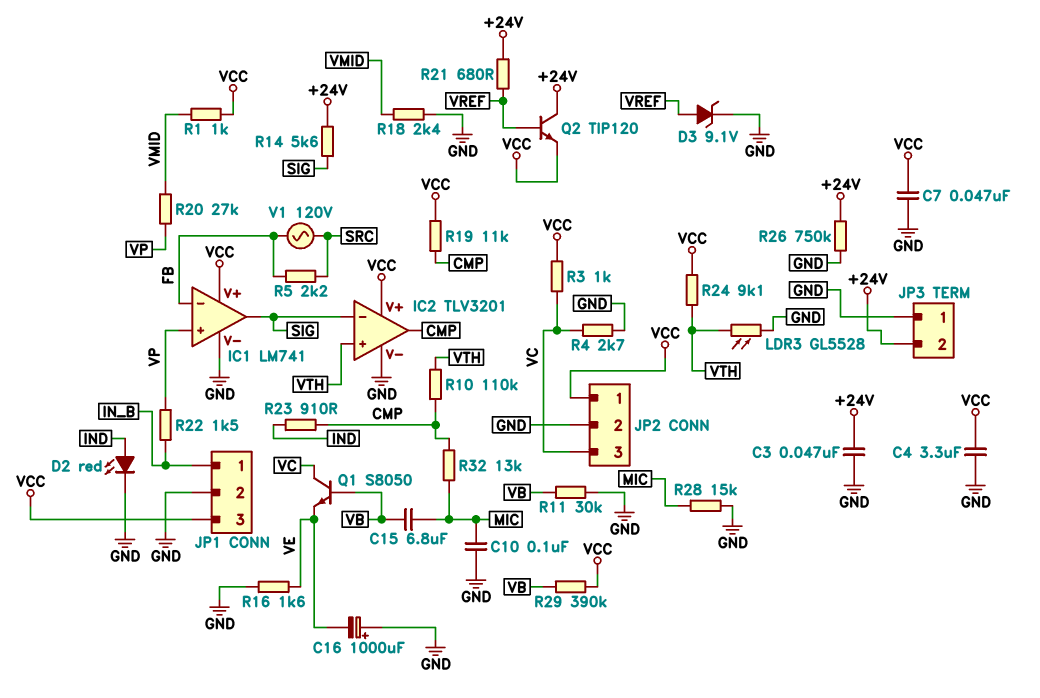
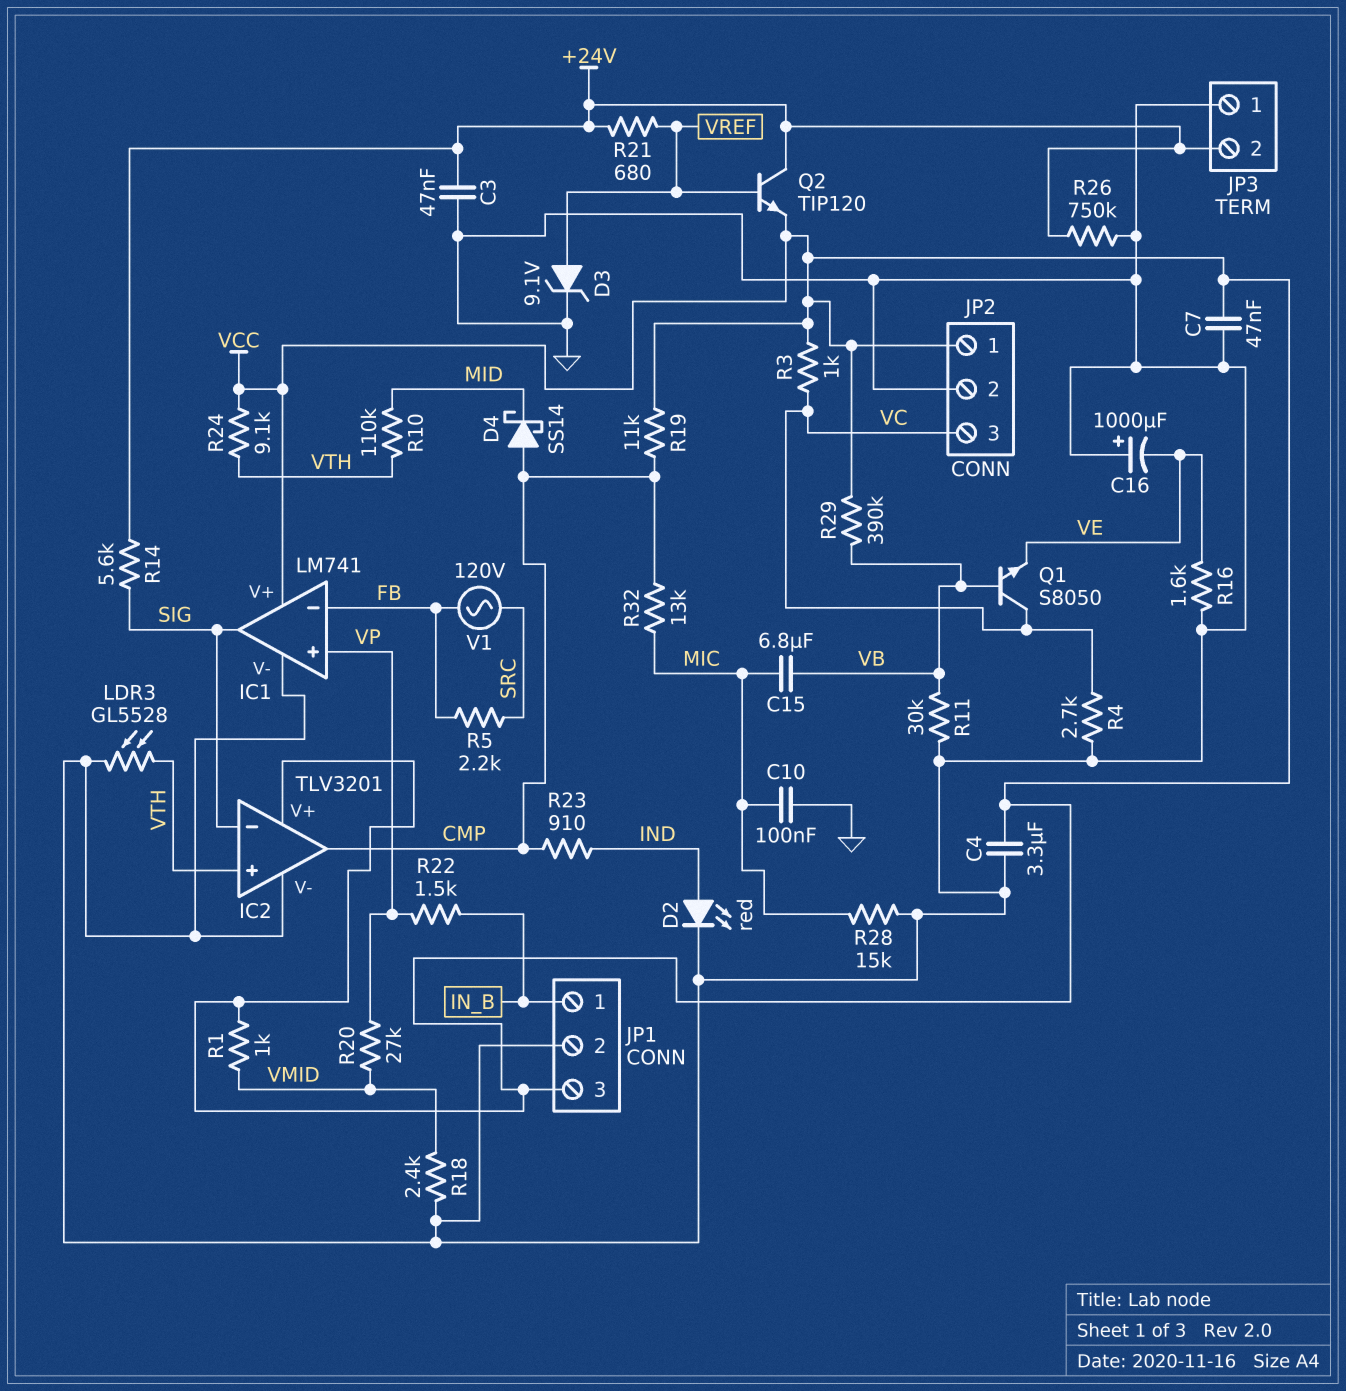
D4: none -> schottky SS14 (A CMP, K MID)
R10: 110k (CMP, VTH) -> 110k (MID, VTH)

